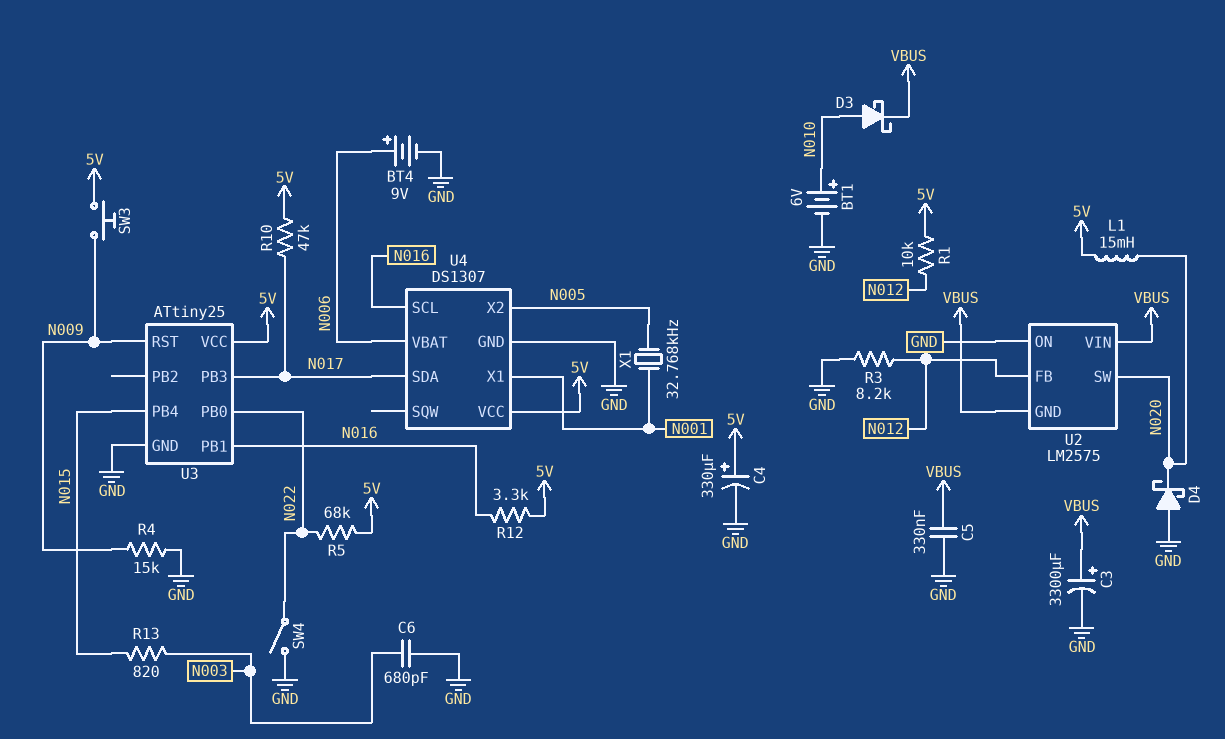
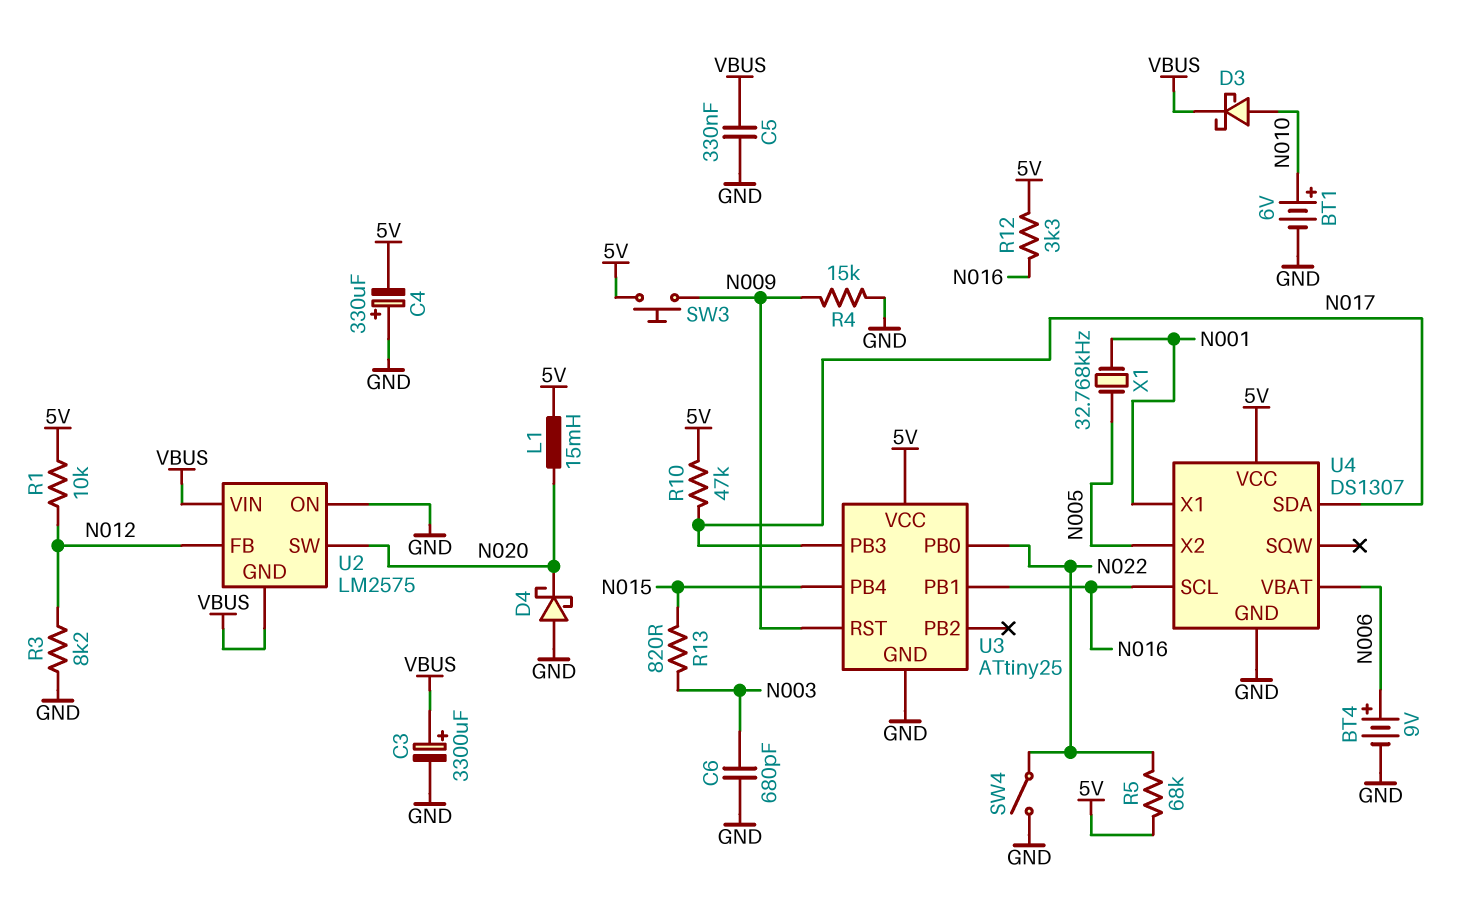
C4: 330uF (plus 5V, minus GND) -> 330uF (plus GND, minus 5V)

